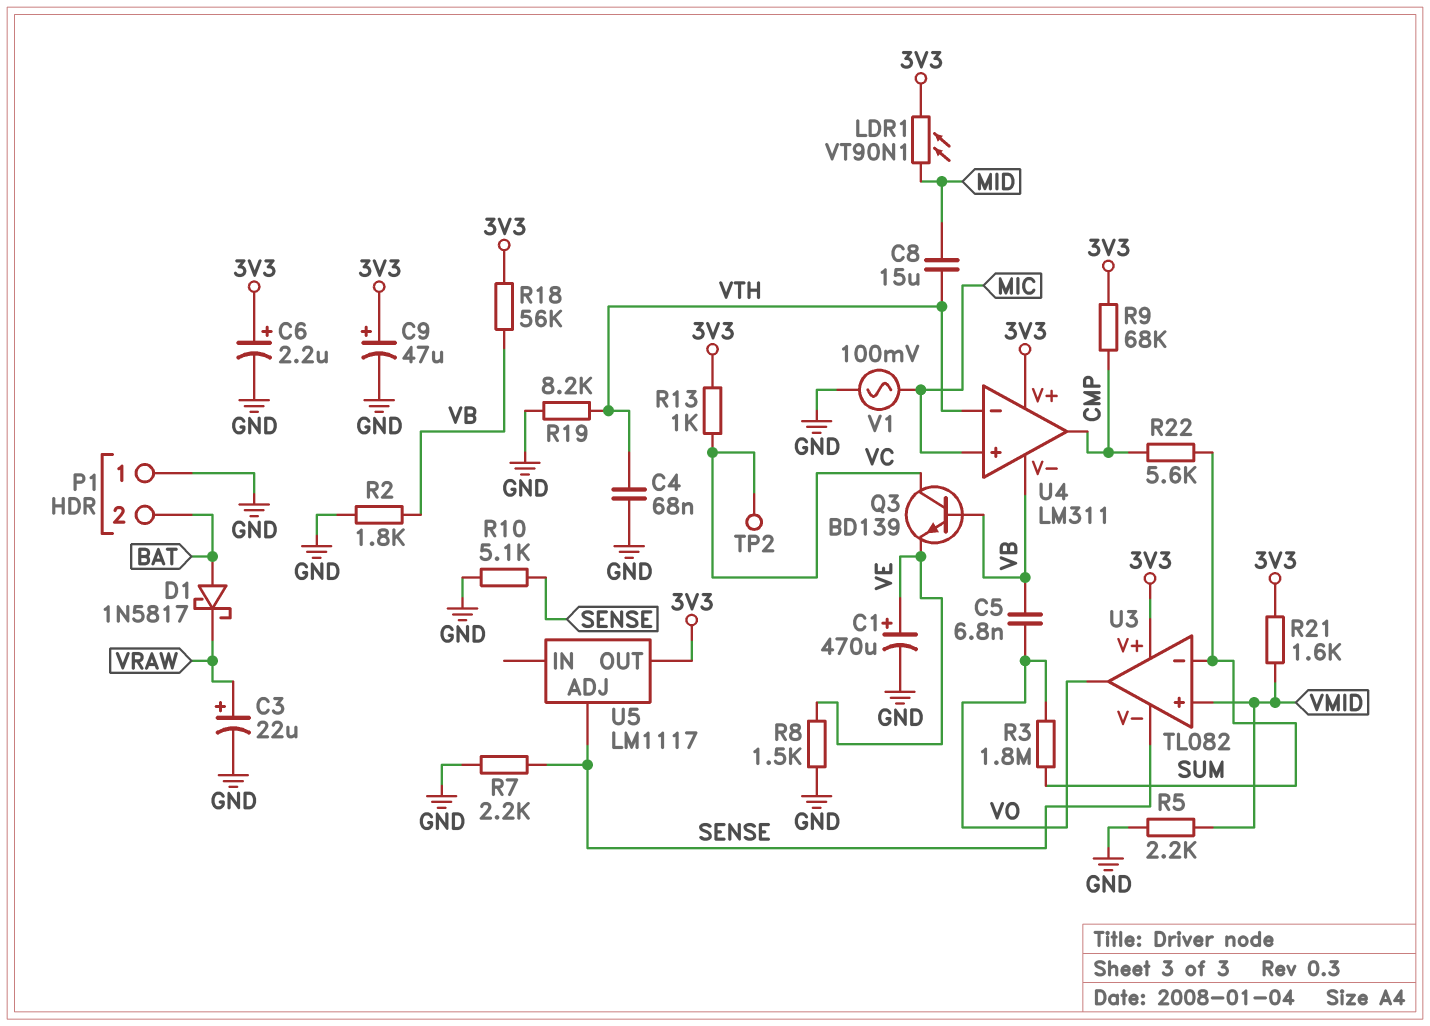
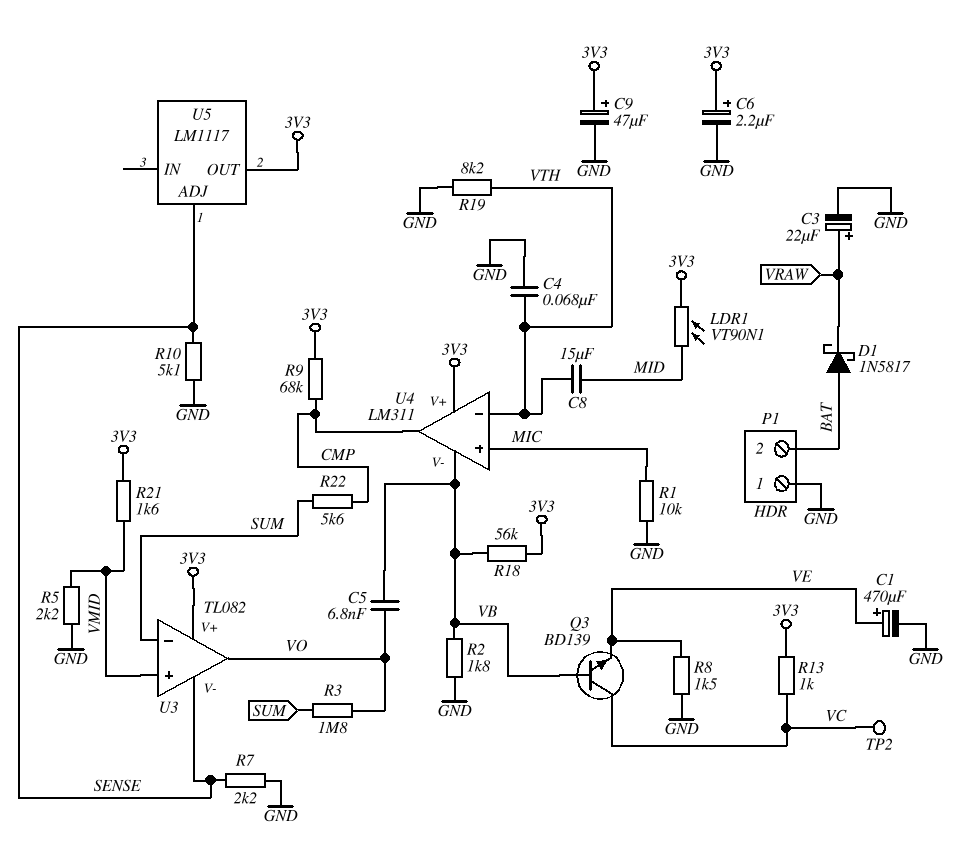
R1: none -> 10k (GND, MIC)
V1: AC 100mV (GND, MIC) -> none

